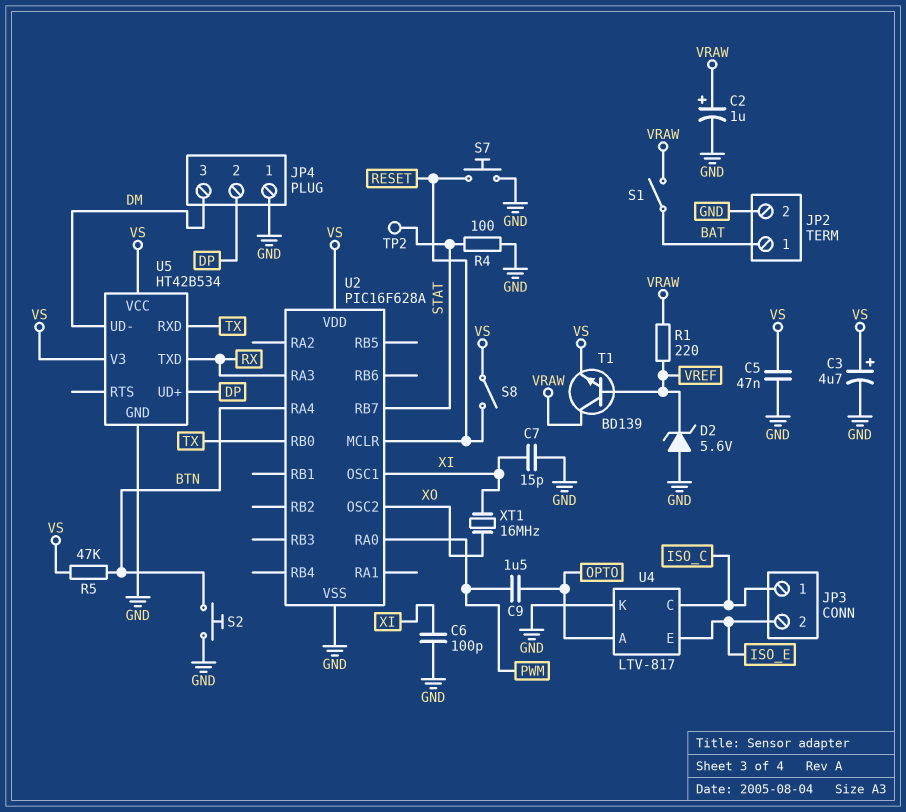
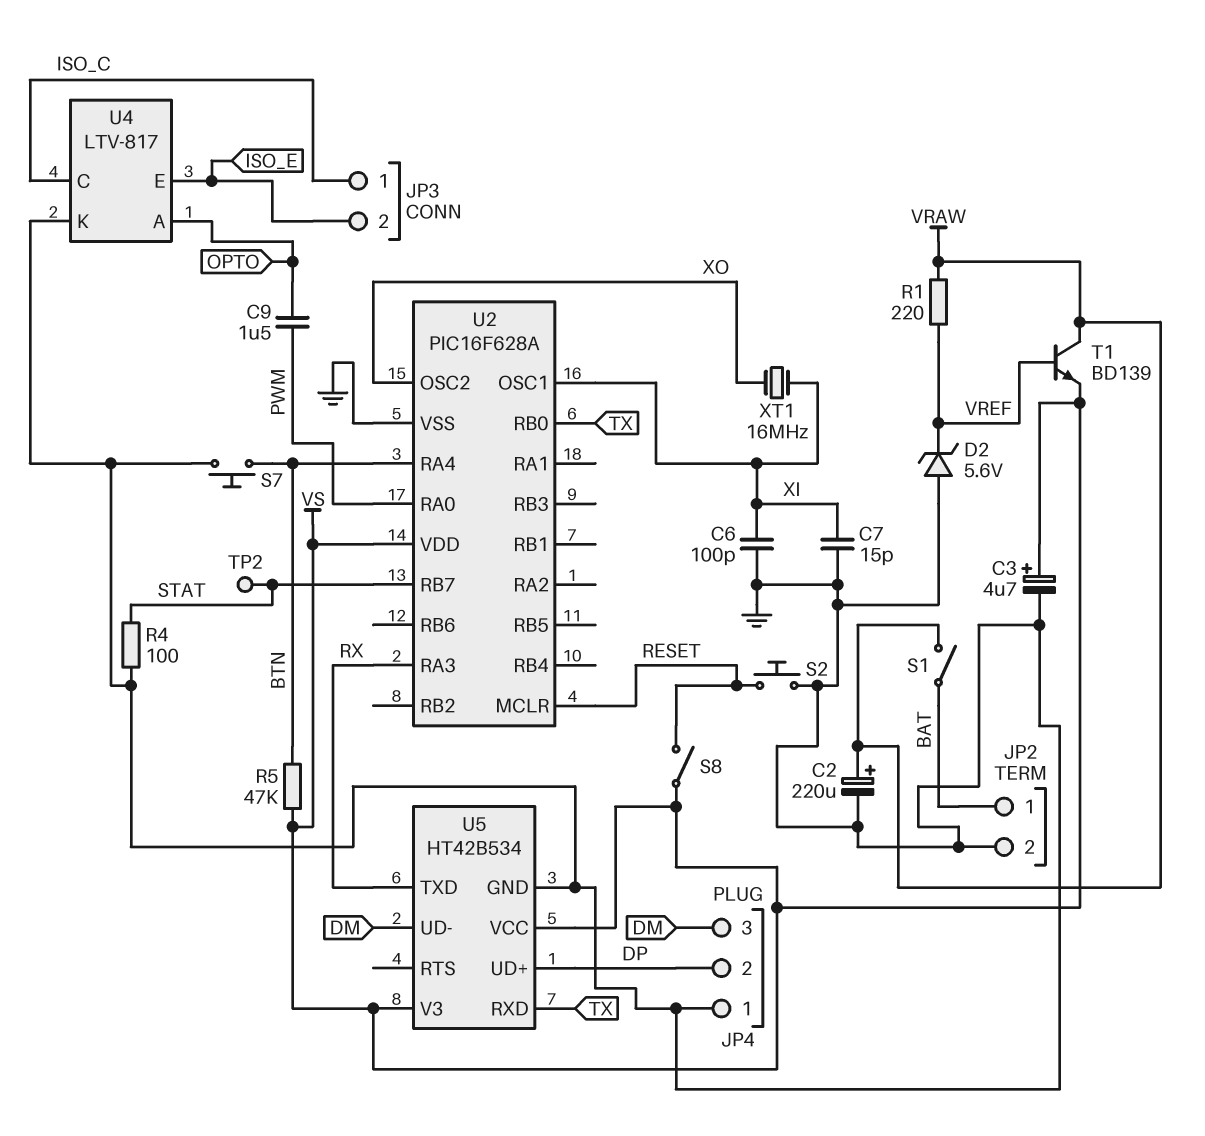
C2: 1uF (plus VRAW, minus GND) -> 220uF (plus VRAW, minus GND)
C5: 47nF (GND, VS) -> none
S2: button (BTN, GND) -> button (GND, RESET)
S7: button (GND, RESET) -> button (BTN, GND)

